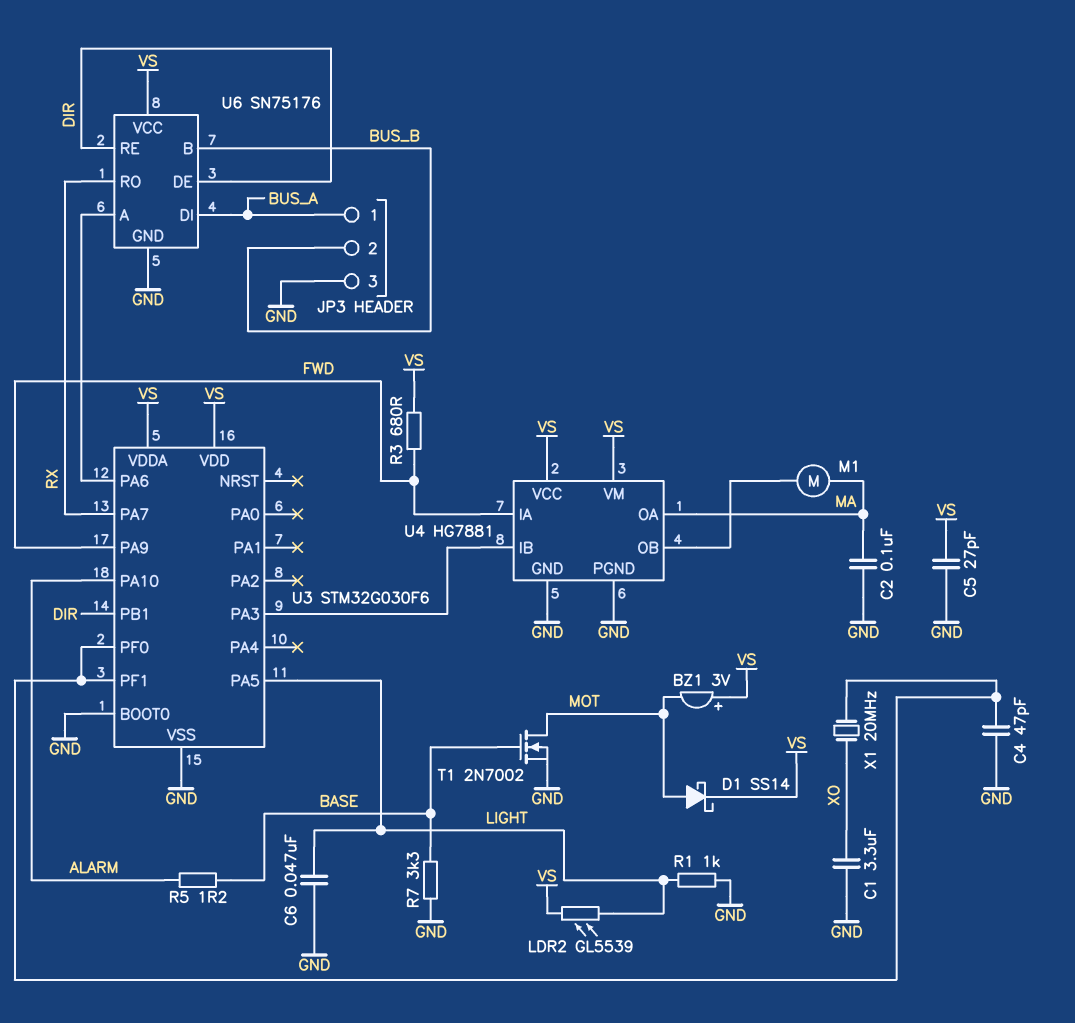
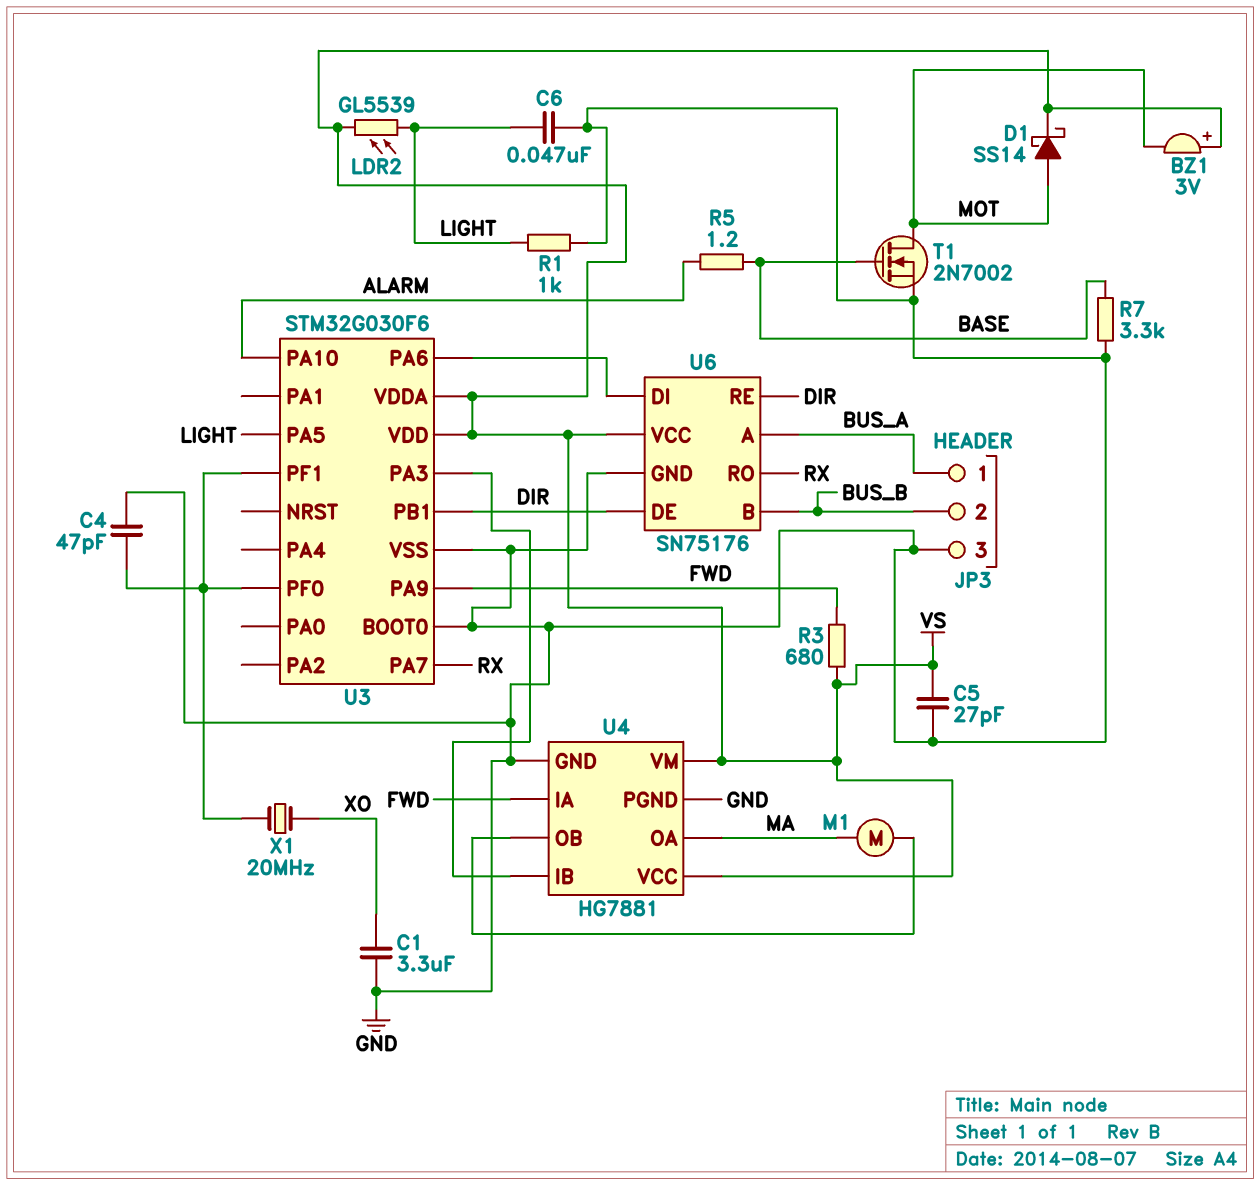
C2: 100nF (GND, MA) -> none
U6 pin A: U3/PA6 -> BUS_A
U6 pin DI: BUS_A -> U3/PA6

